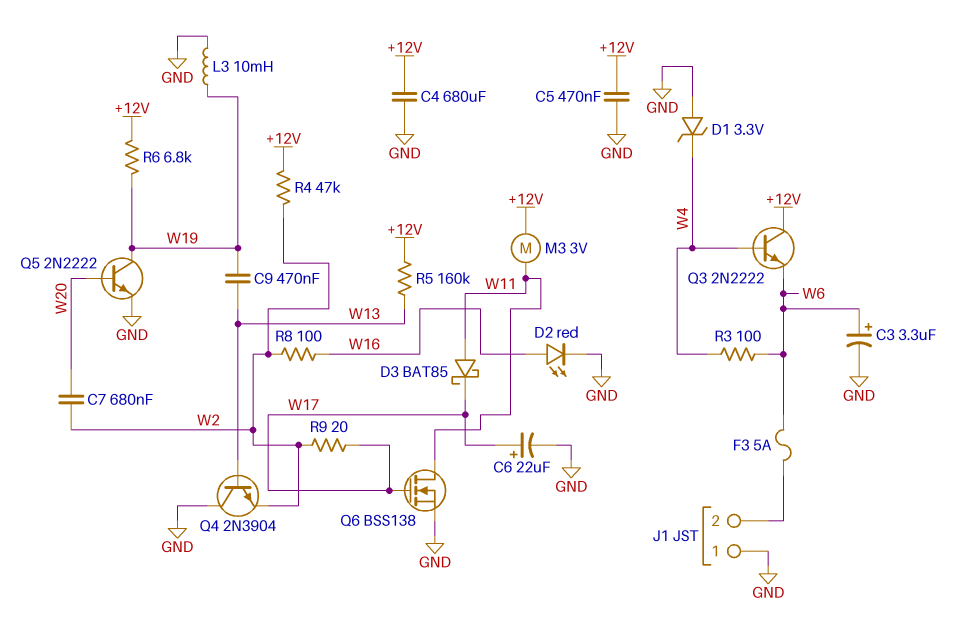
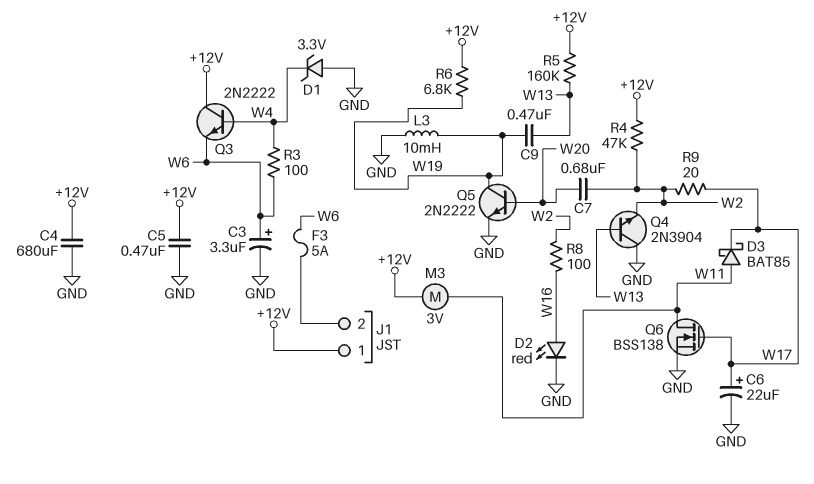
J1 pin 1: GND -> +12V

